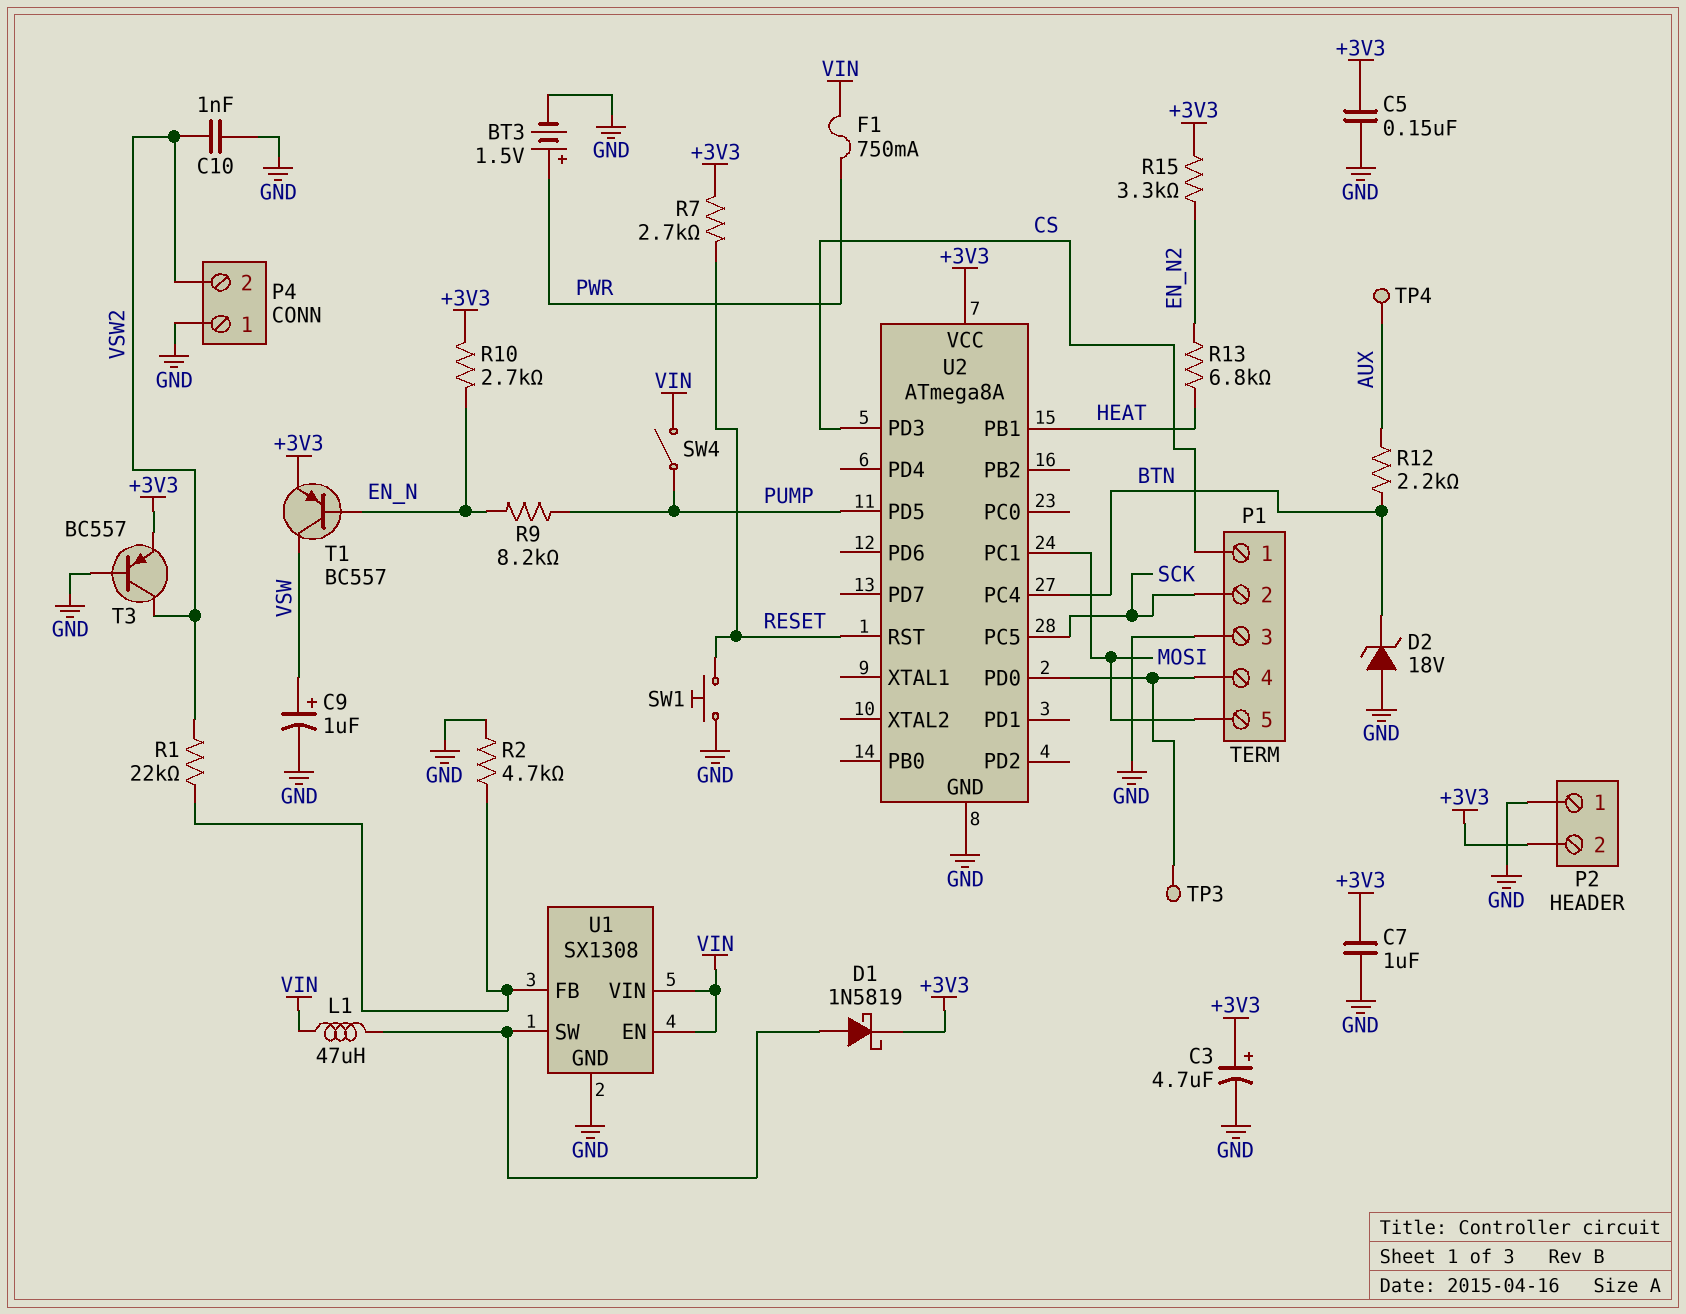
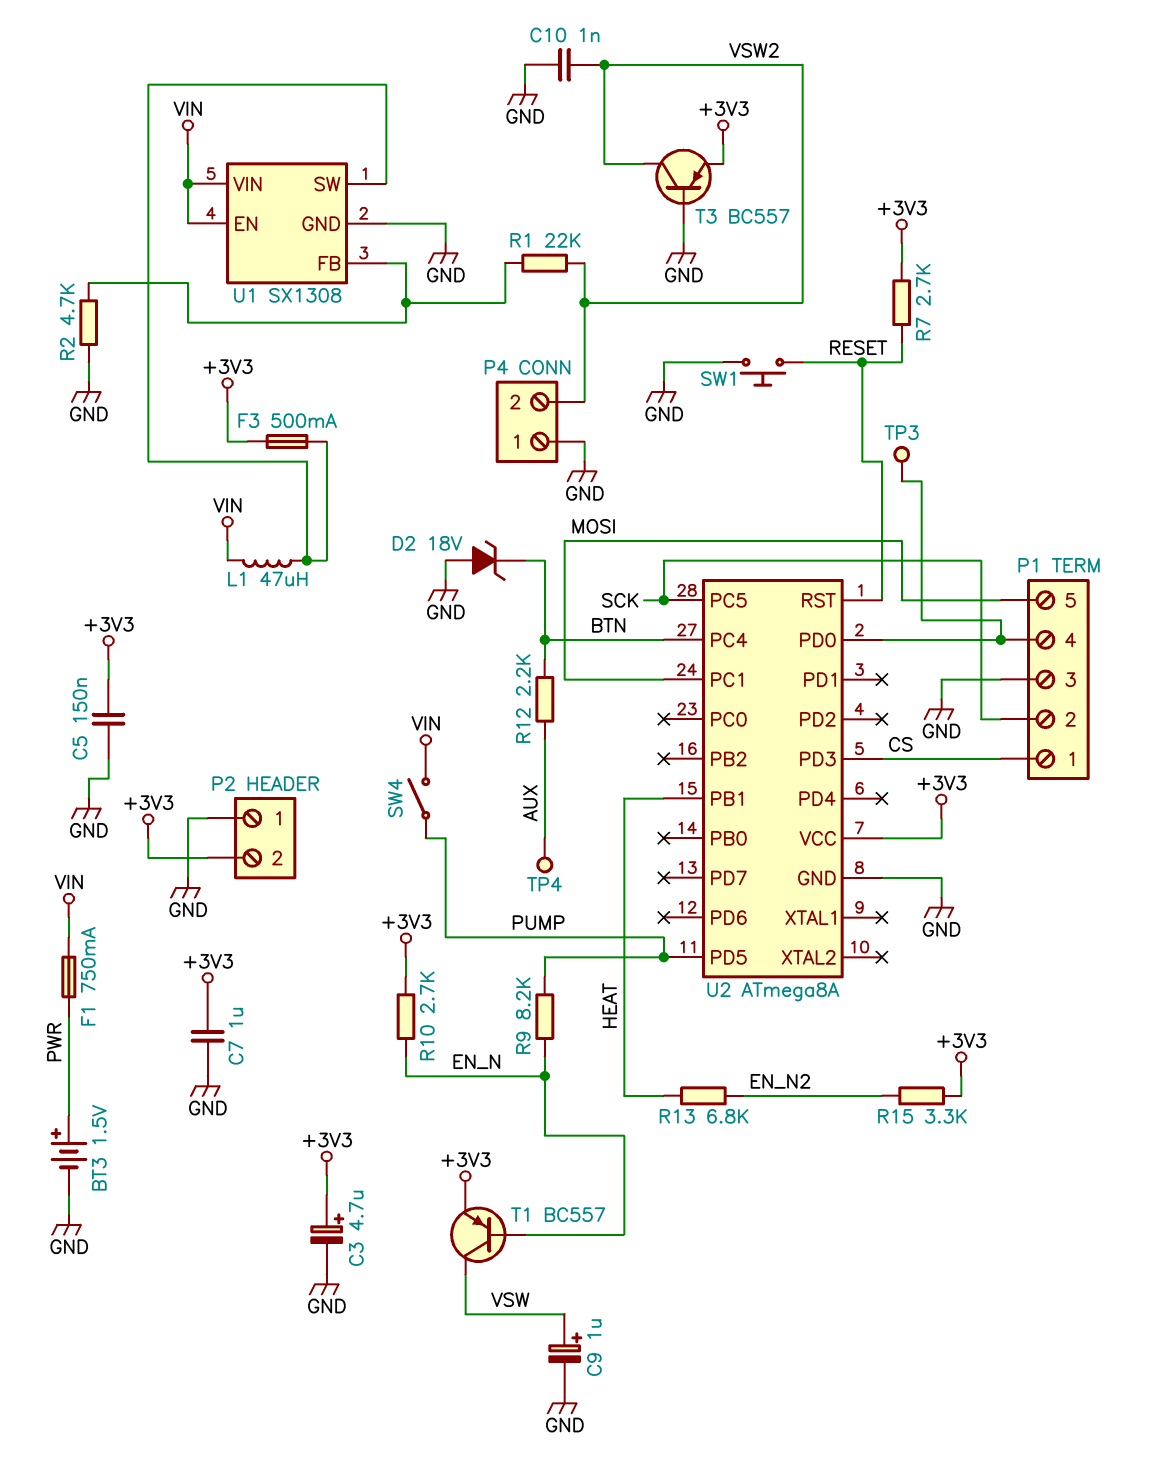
D1: schottky 1N5819 (A U1/SW, K +3V3) -> none
F3: none -> 500mA (+3V3, U1/SW)

